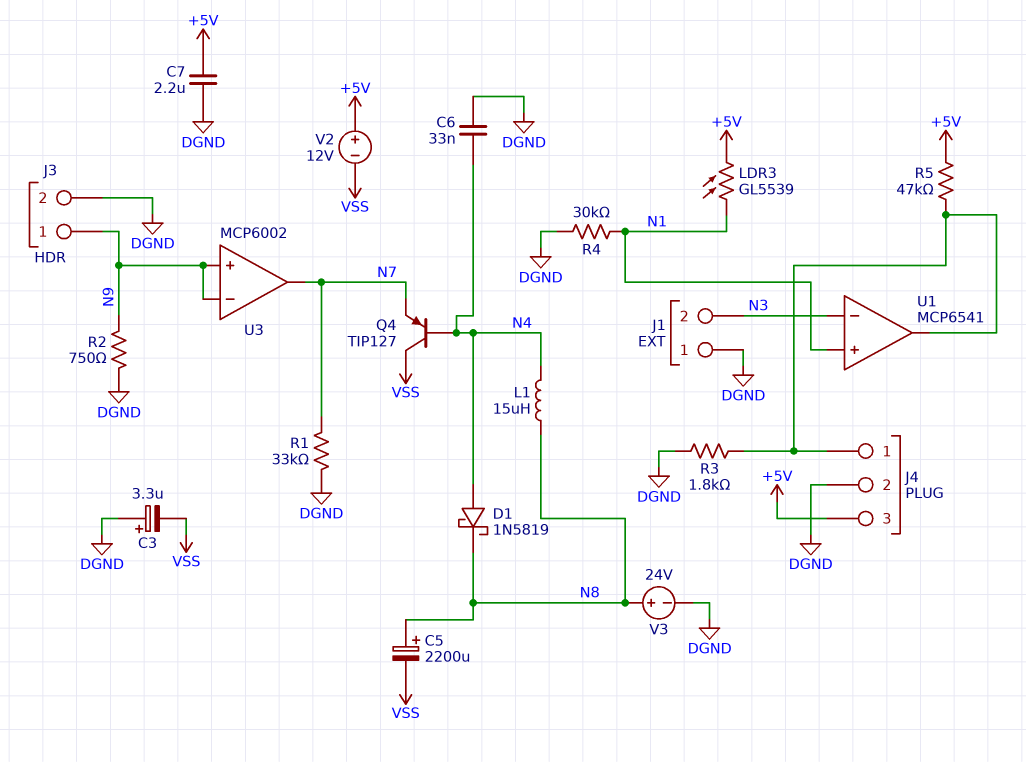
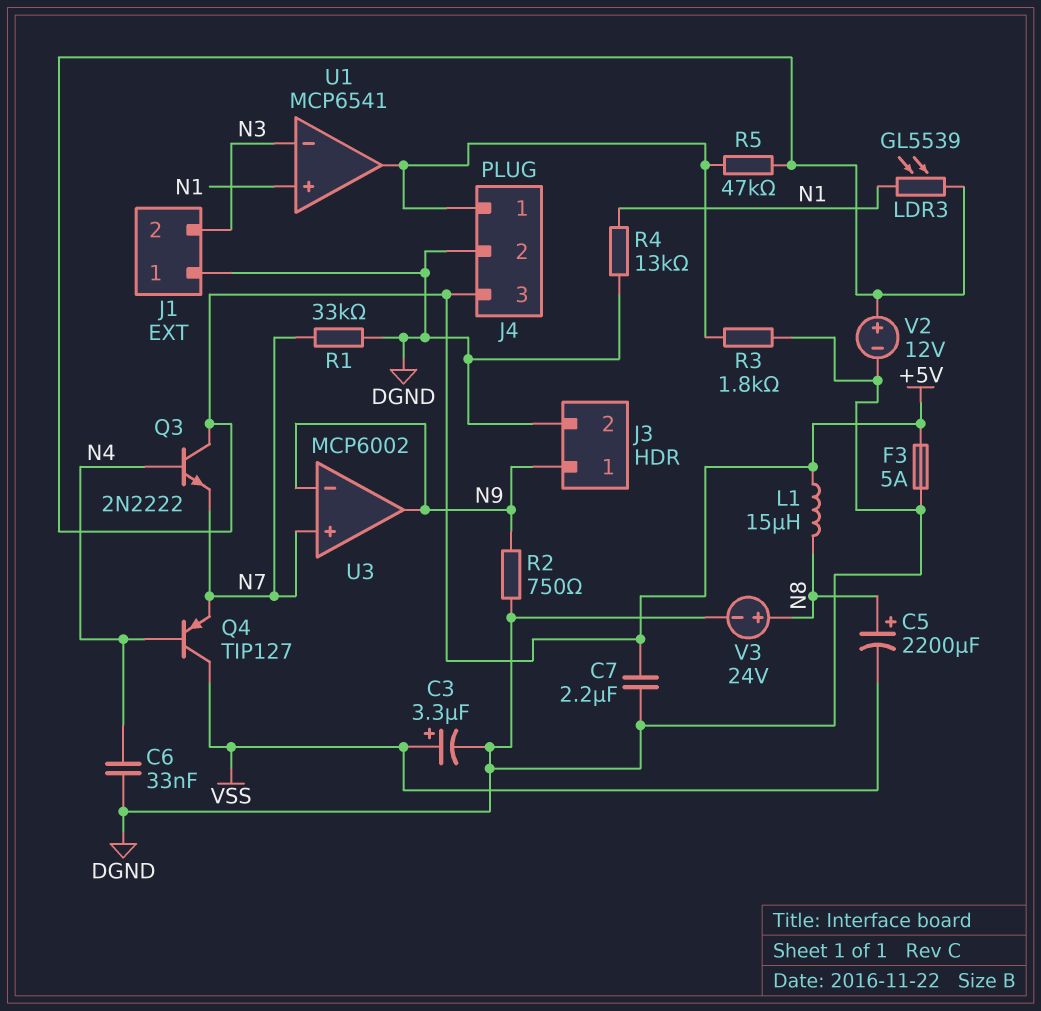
C3: 3.3uF (plus DGND, minus VSS) -> 3.3uF (plus VSS, minus DGND)
D1: schottky 1N5819 (A N4, K N8) -> none
F3: none -> 5A (+5V, DGND)
L1: 15uH (N4, N8) -> 15uH (+5V, N8)
Q3: none -> NPN 2N2222 (B N4, C +5V, E N7)
R4: 30k (DGND, N1) -> 13k (DGND, N1)
U3 pin in+: N9 -> N7
U3 pin out: N7 -> N9
V2: 12V (plus +5V, minus VSS) -> 12V (plus +5V, minus DGND)

